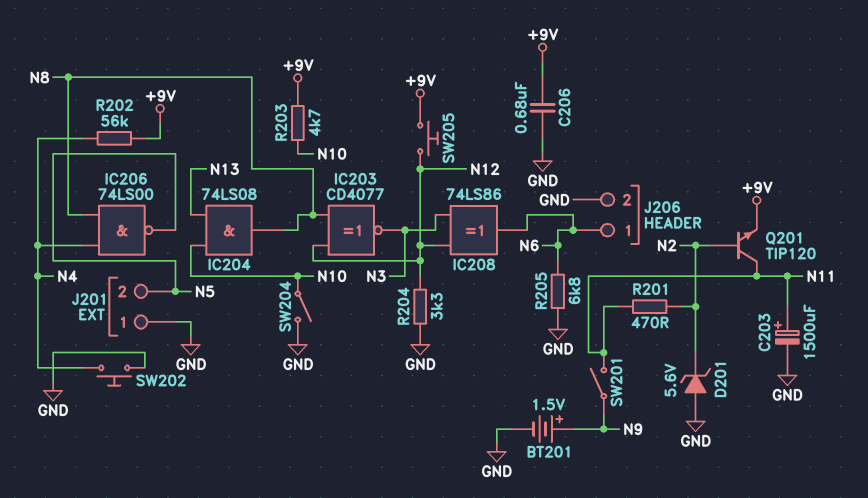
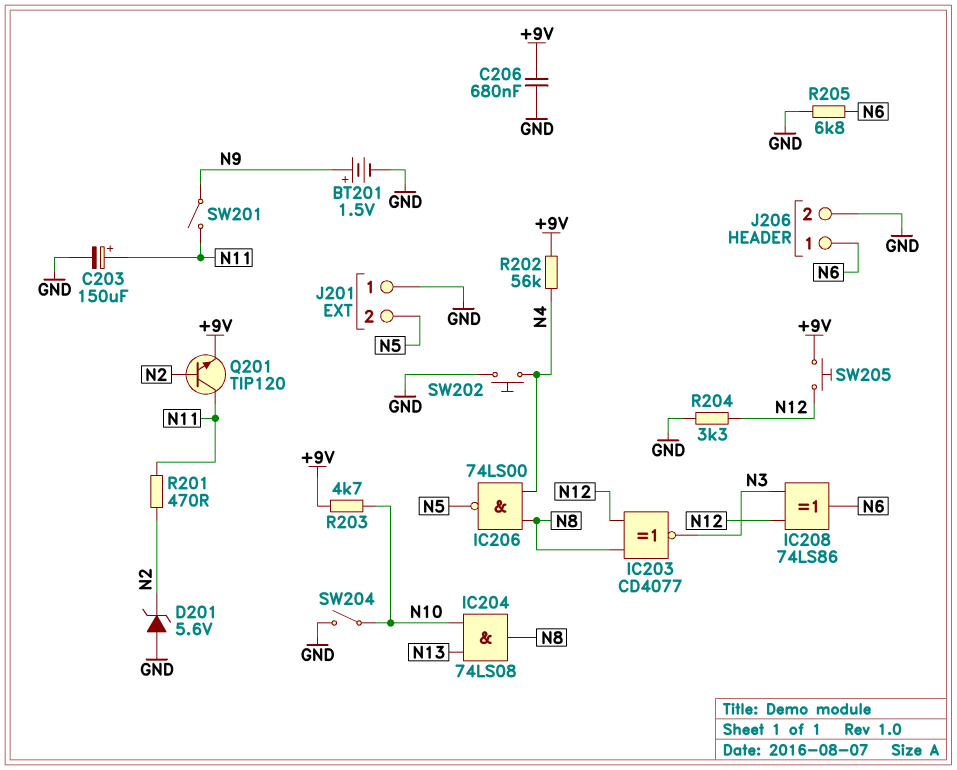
C203: 1500uF (plus N11, minus GND) -> 150uF (plus N11, minus GND)

